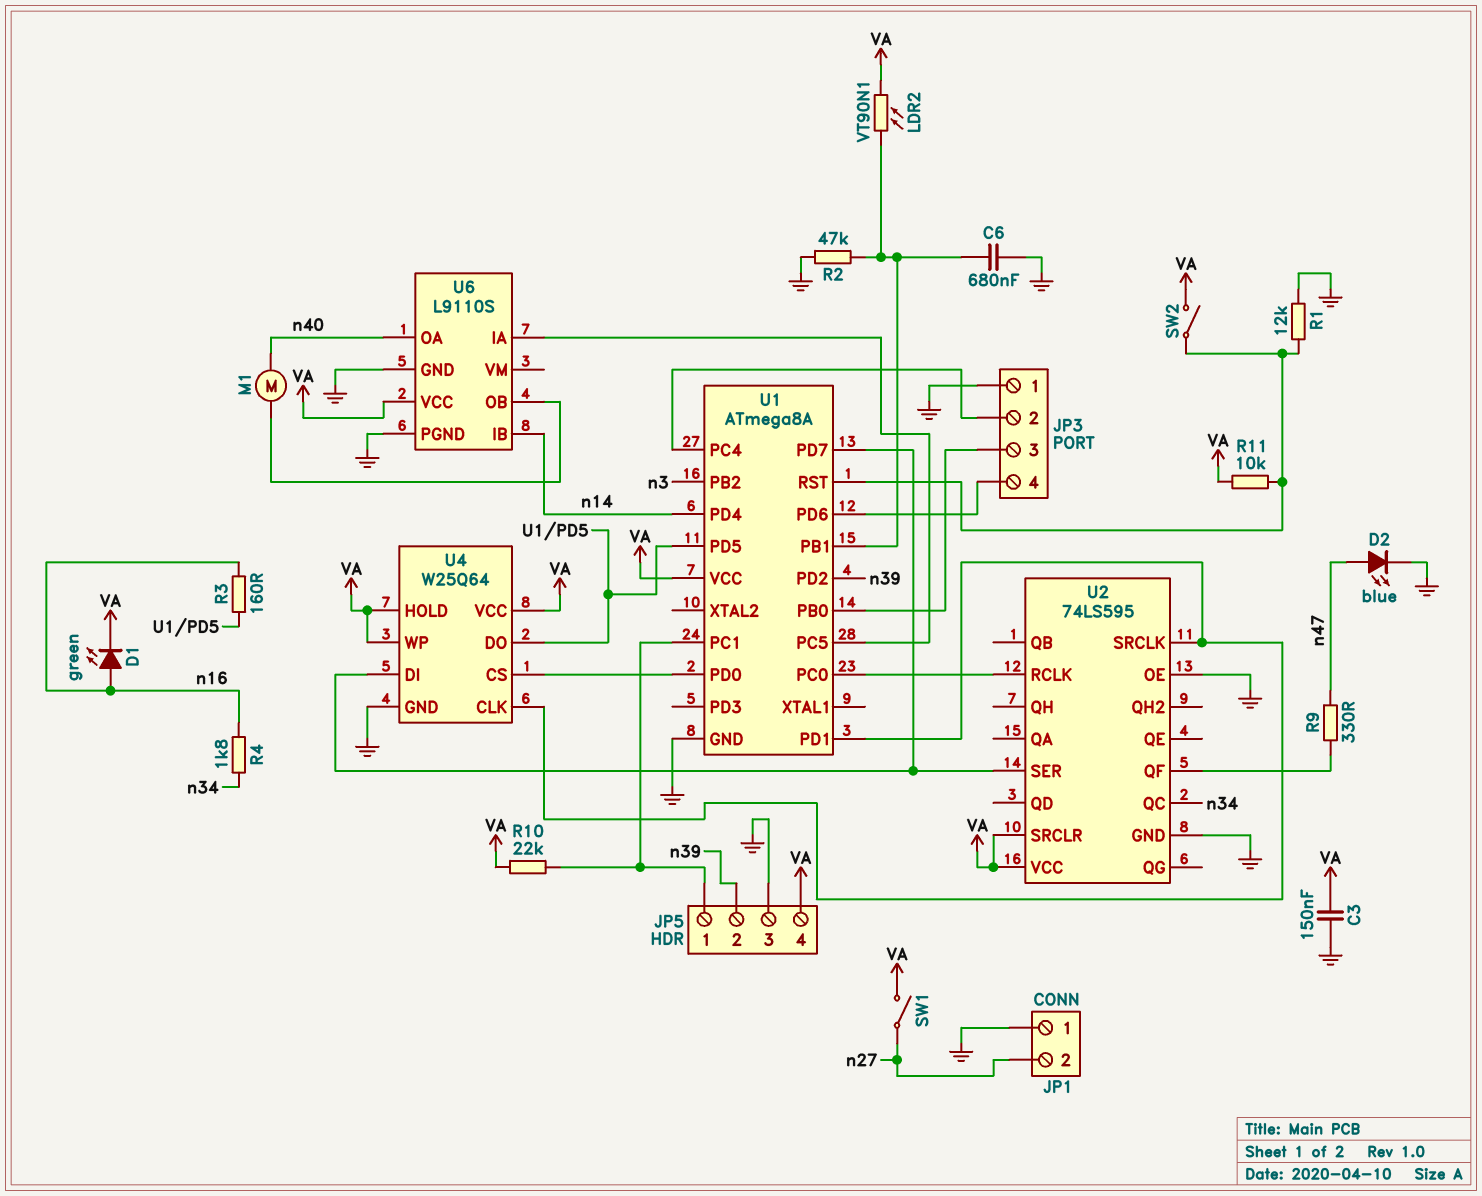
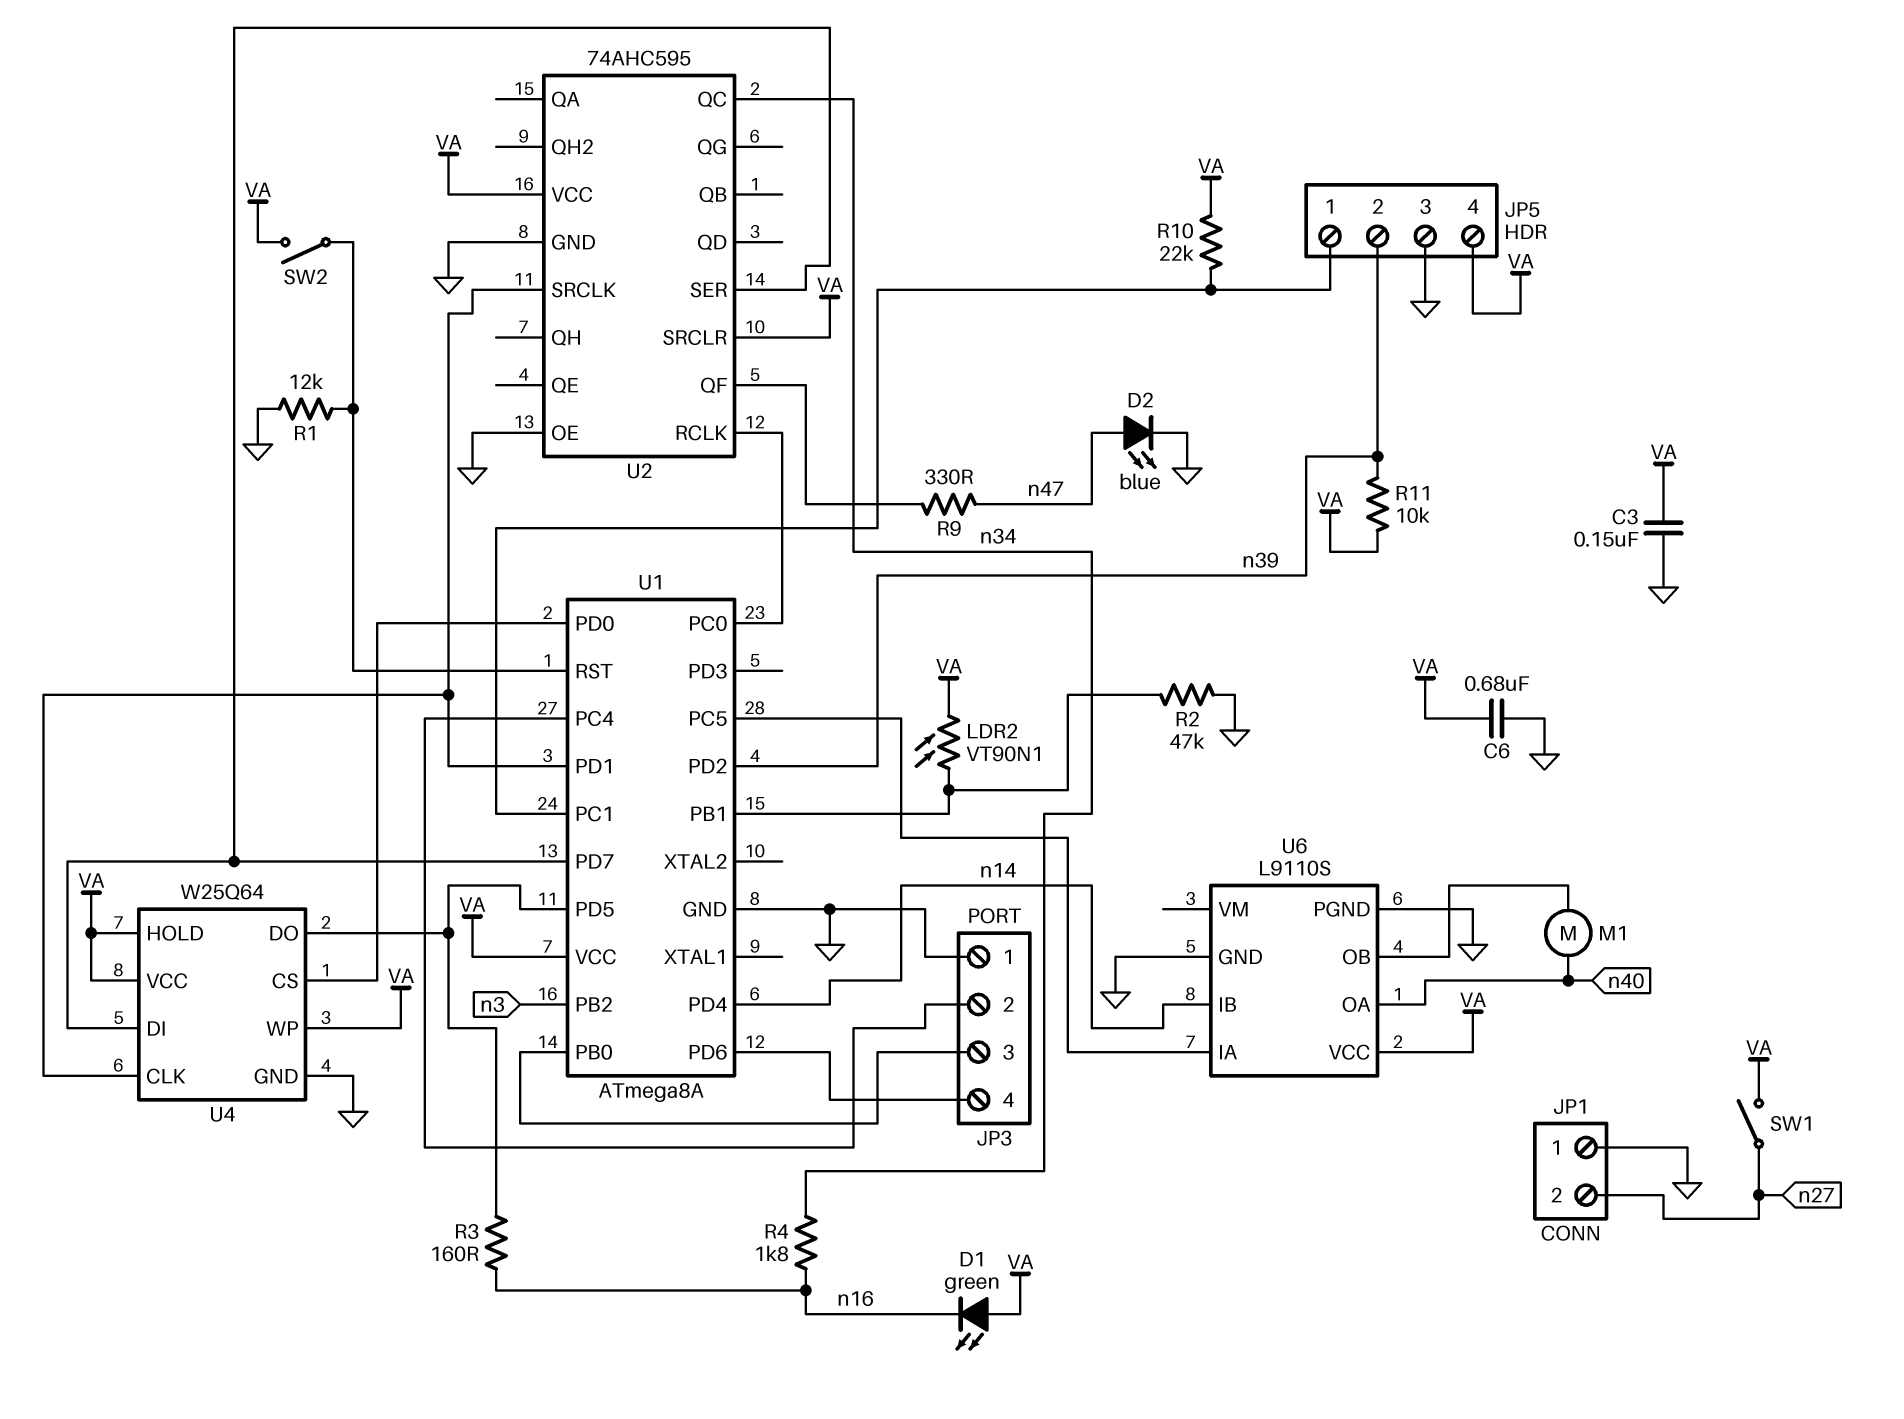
C6: 680nF (GND, U1/PB1) -> 680nF (GND, VA)
D1: LED green (A n16, K VA) -> LED green (A VA, K n16)
R11: 10k (U1/RST, VA) -> 10k (VA, n39)
U2: 74LS595 -> 74AHC595

